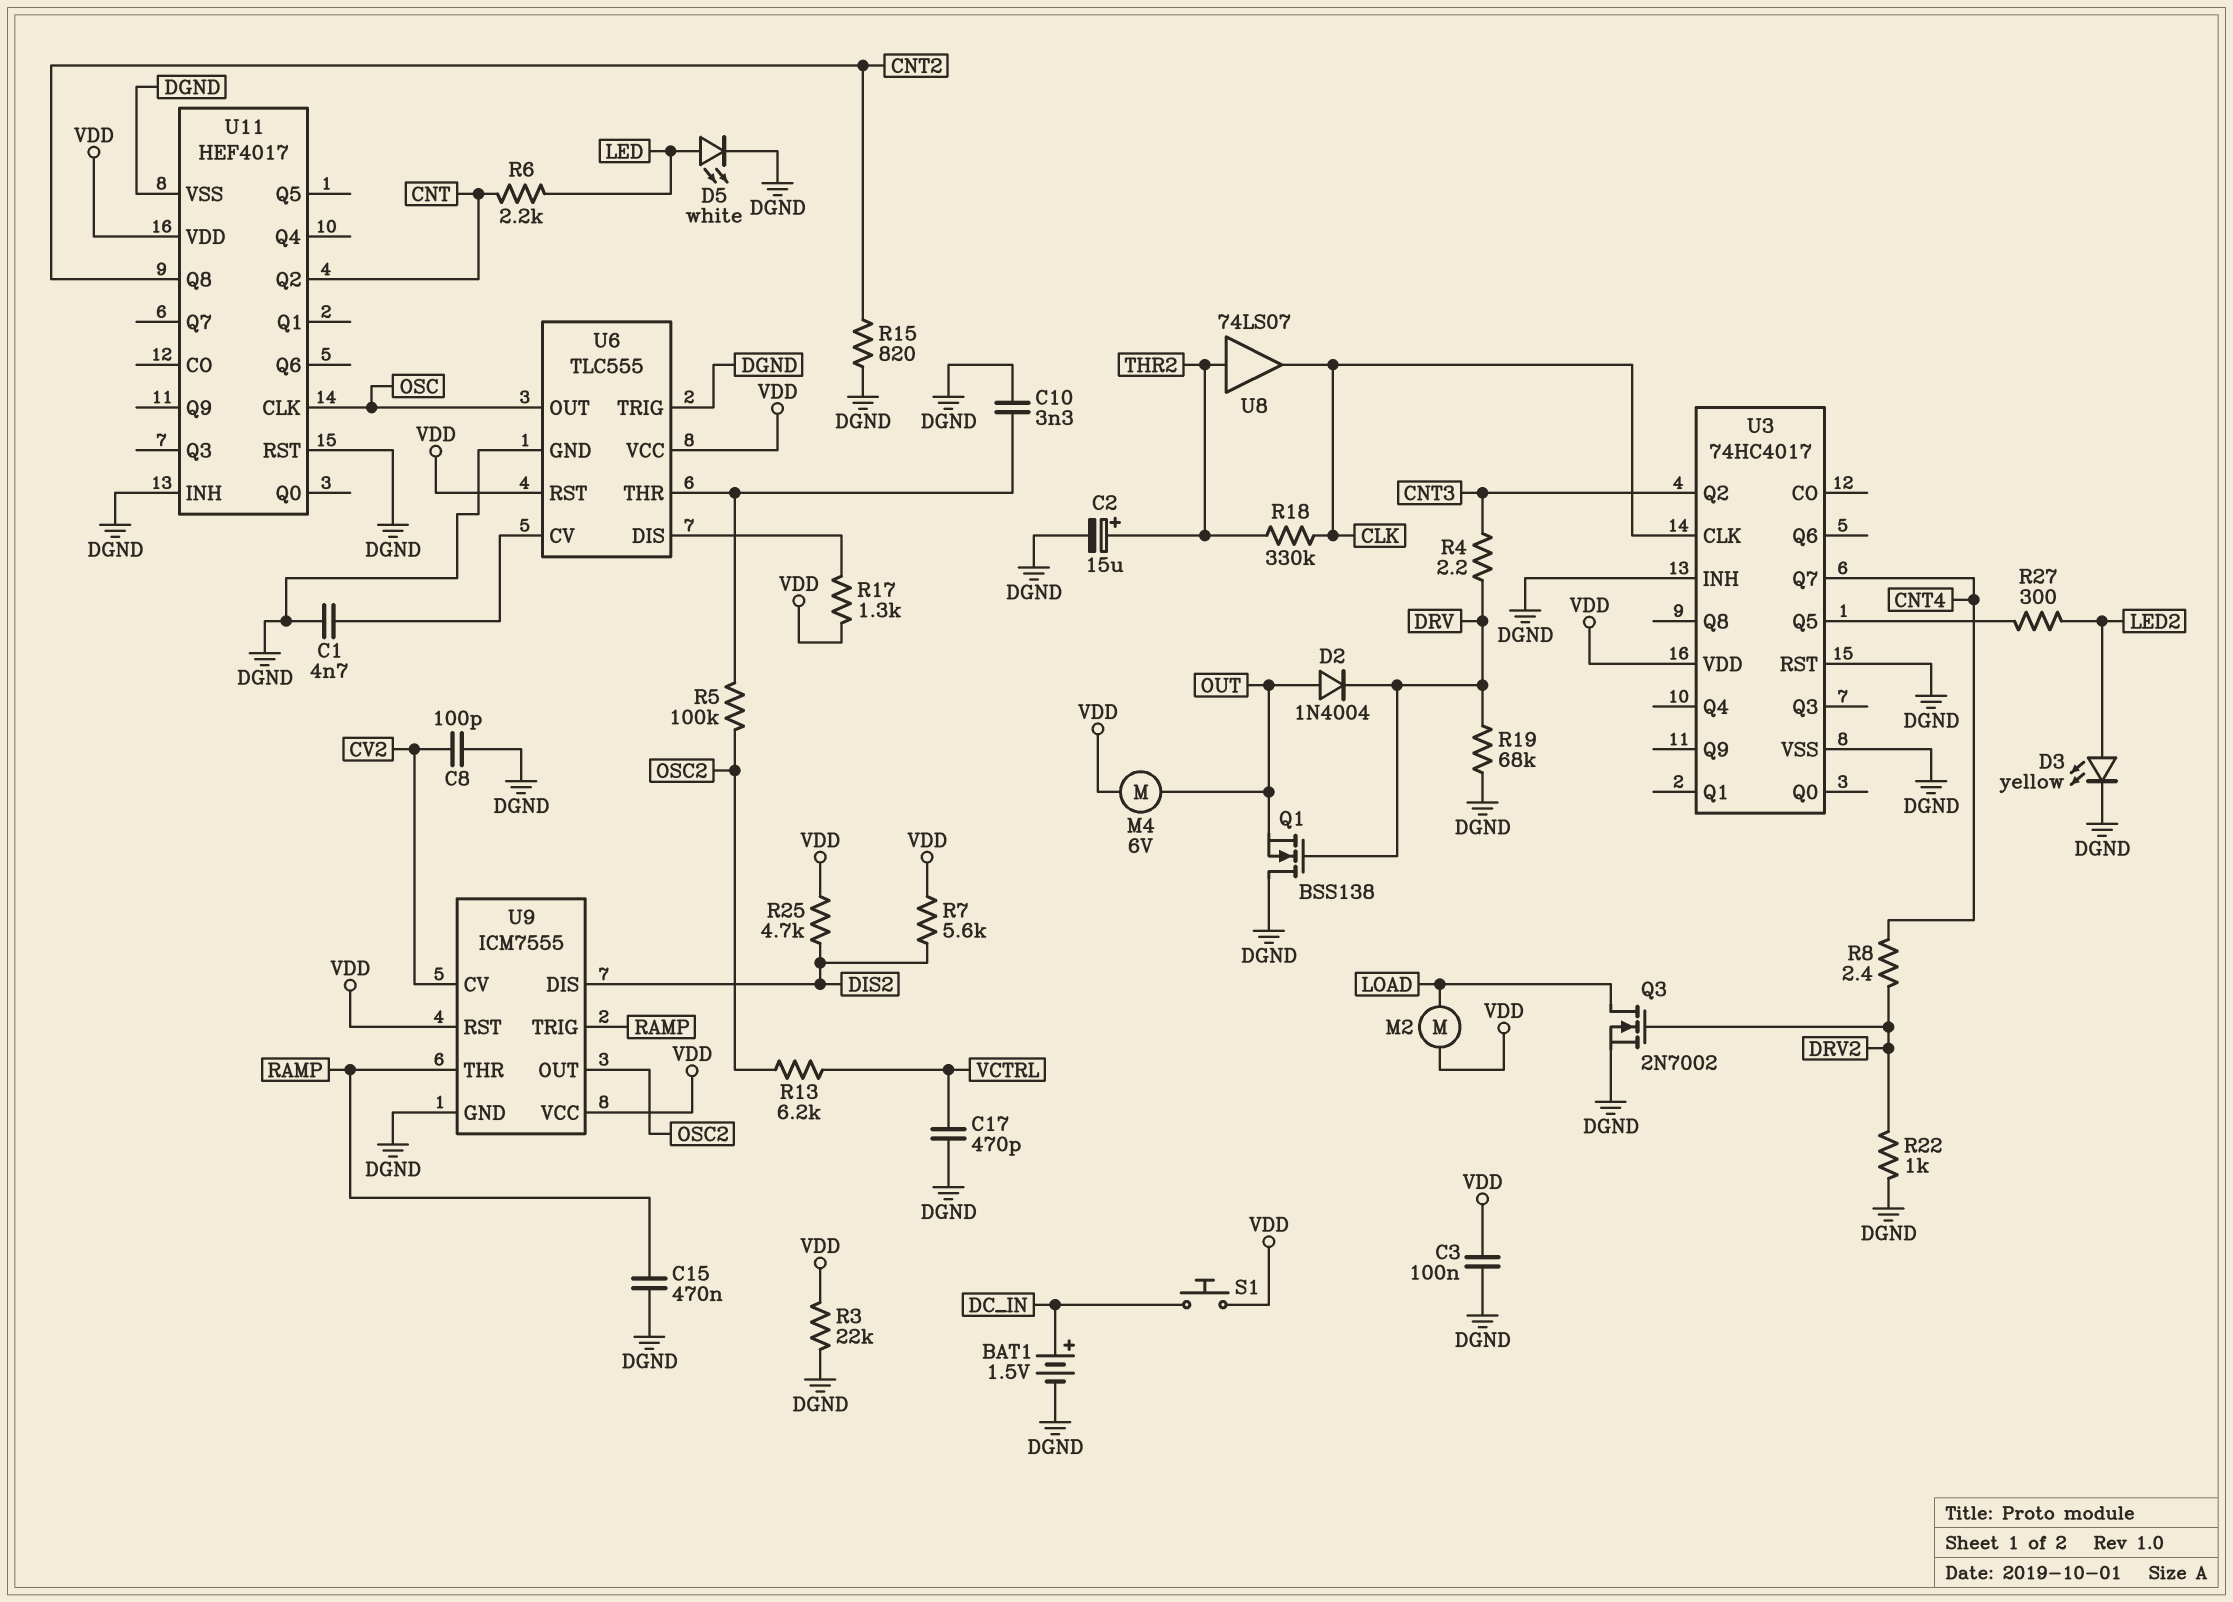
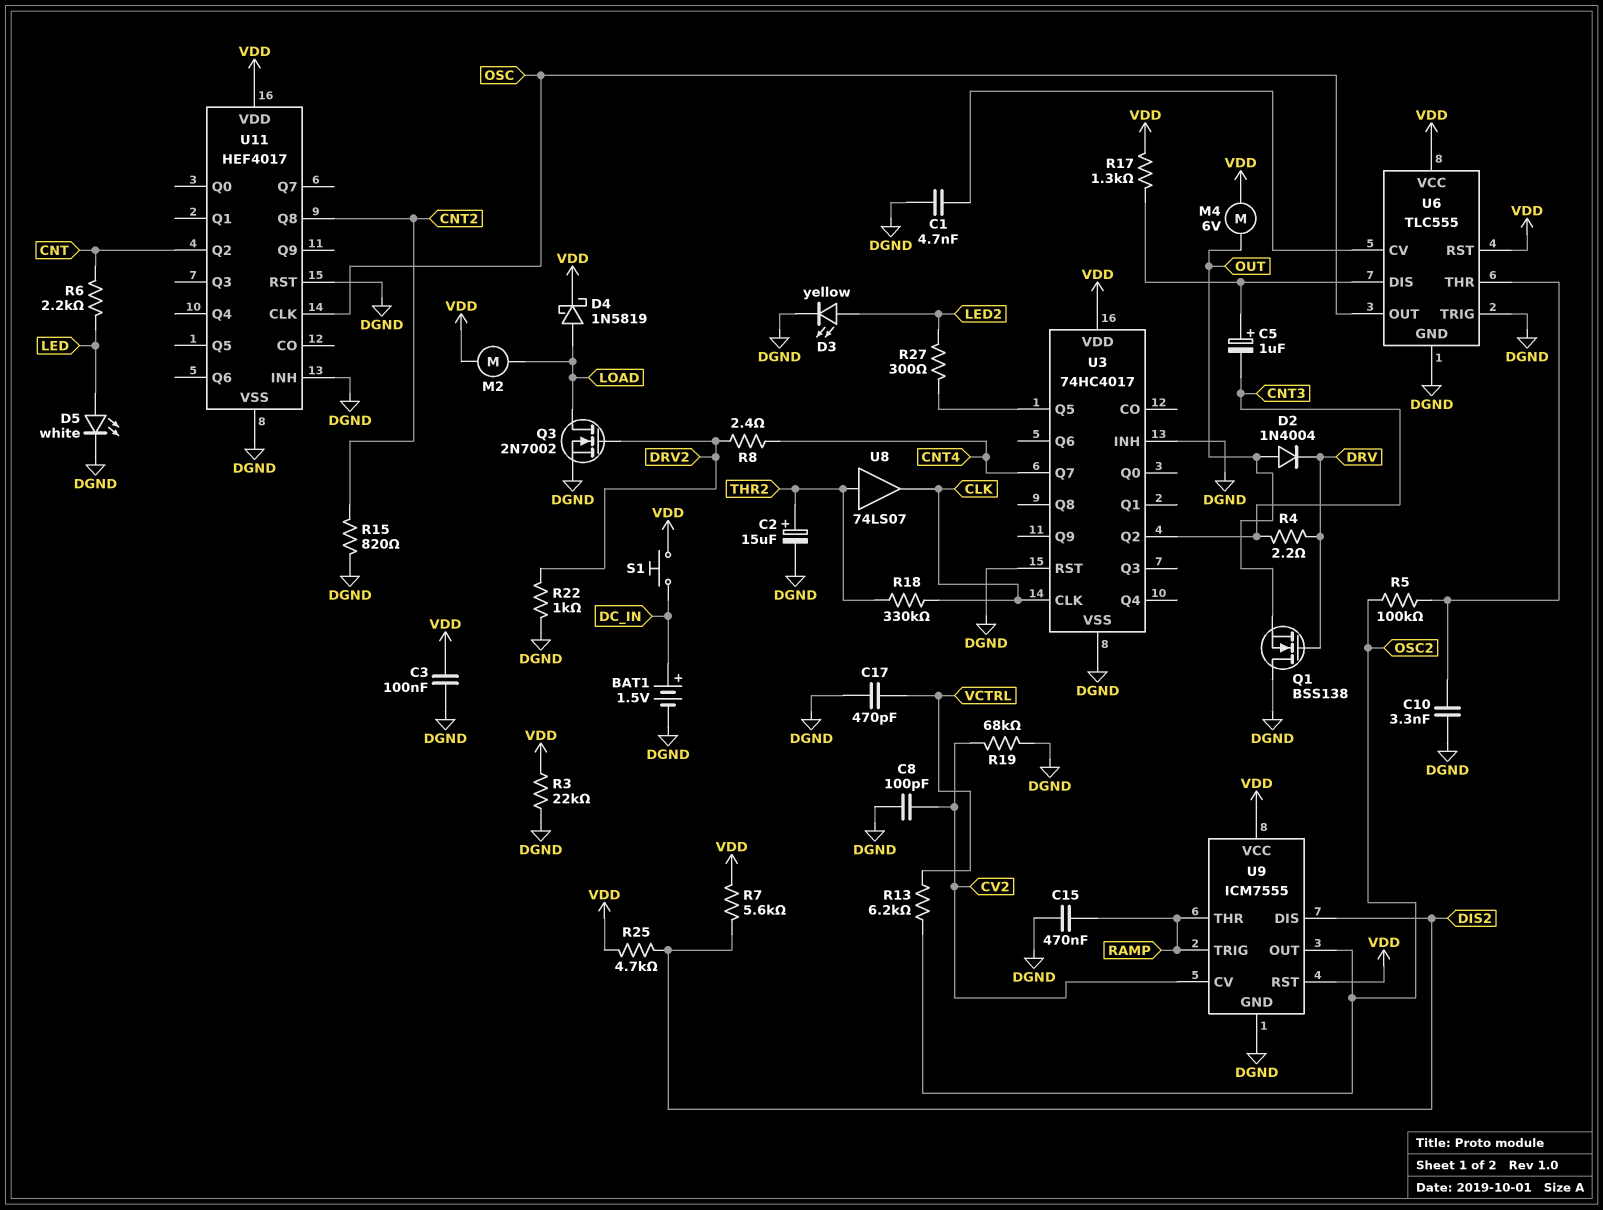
C5: none -> 1uF (plus U6/DIS, minus CNT3)
D4: none -> schottky 1N5819 (A LOAD, K VDD)
R19: 68k (DGND, DRV) -> 68k (CV2, DGND)

